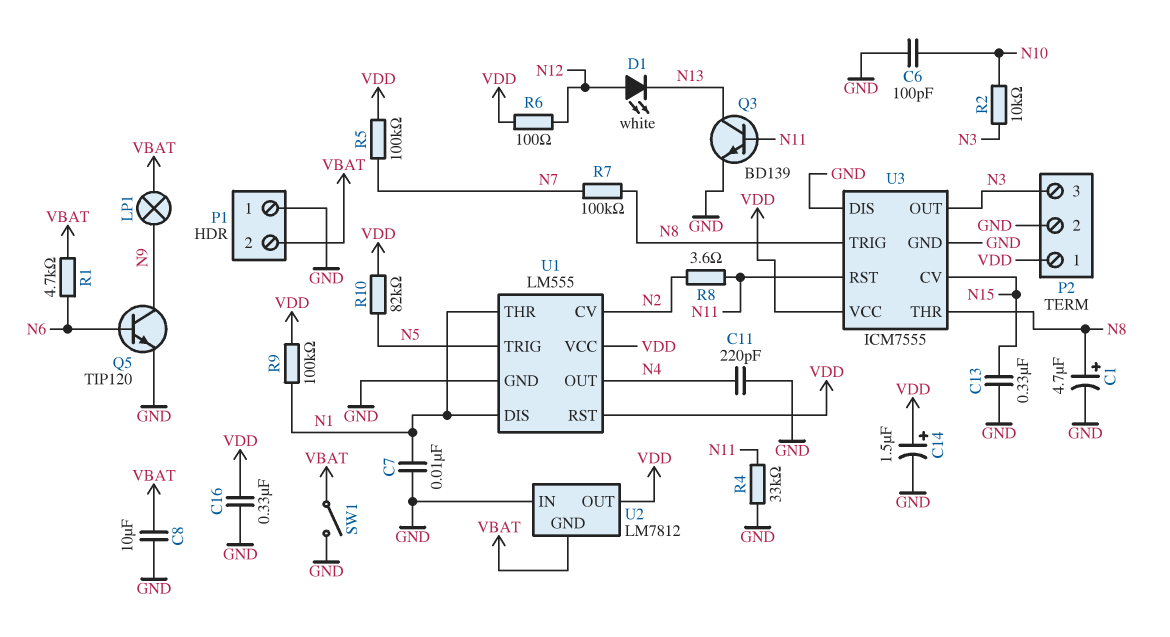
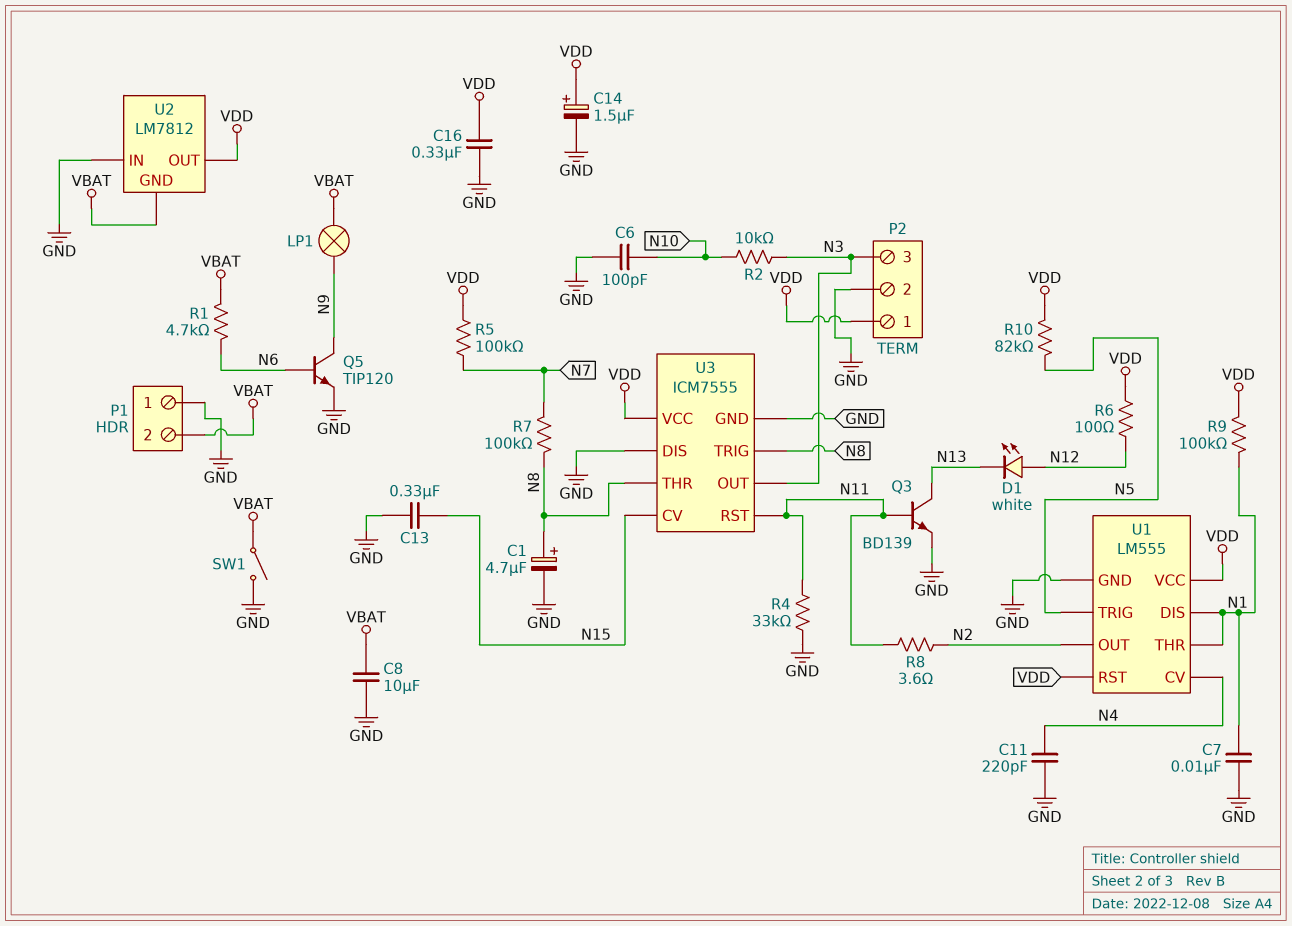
U1 pin CV: N2 -> N4
U1 pin OUT: N4 -> N2

